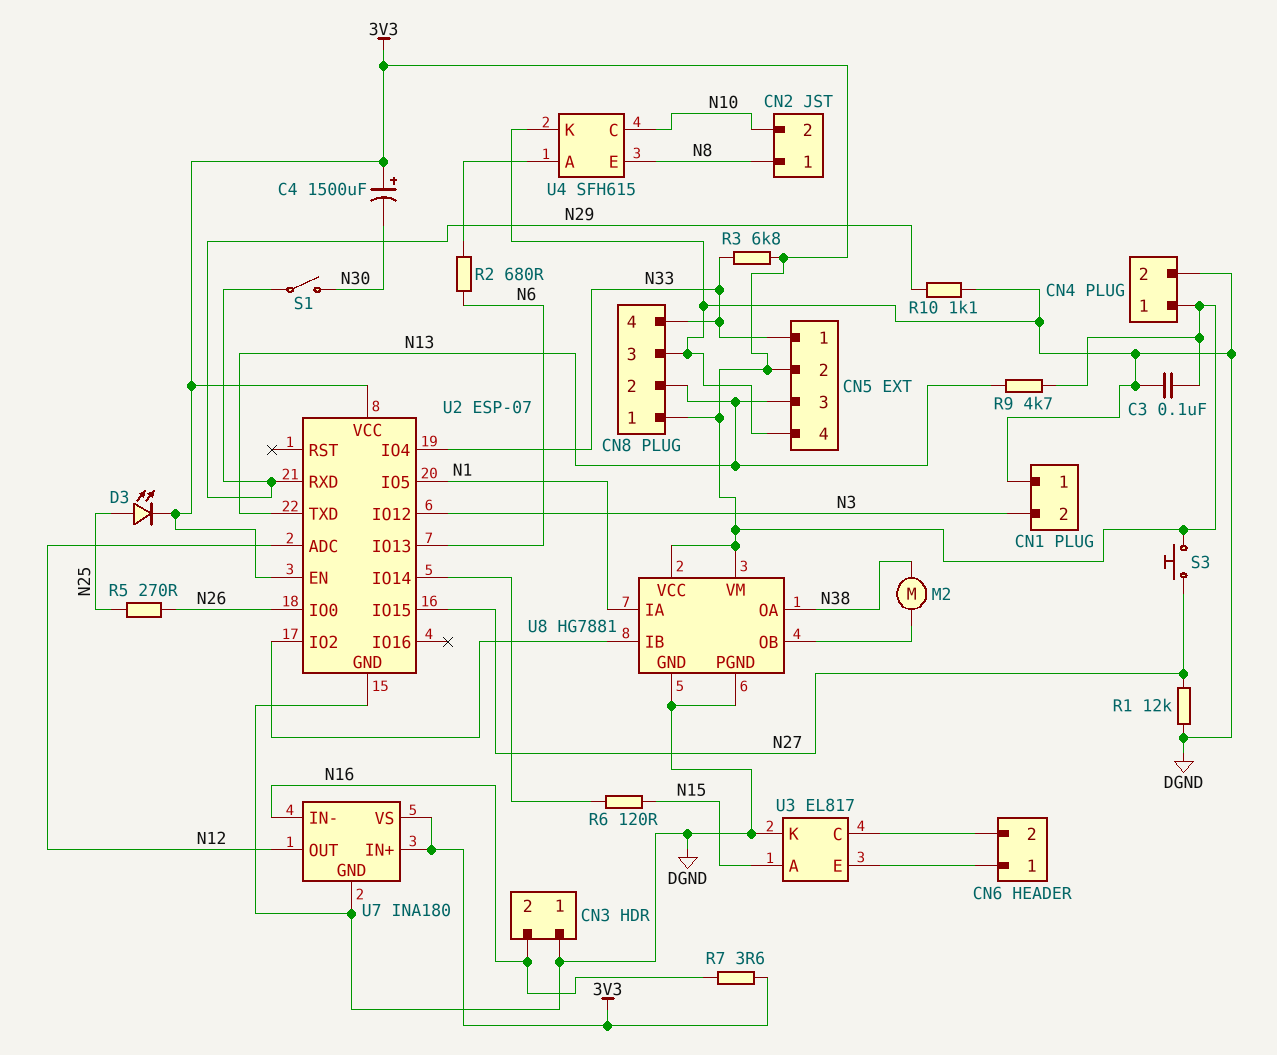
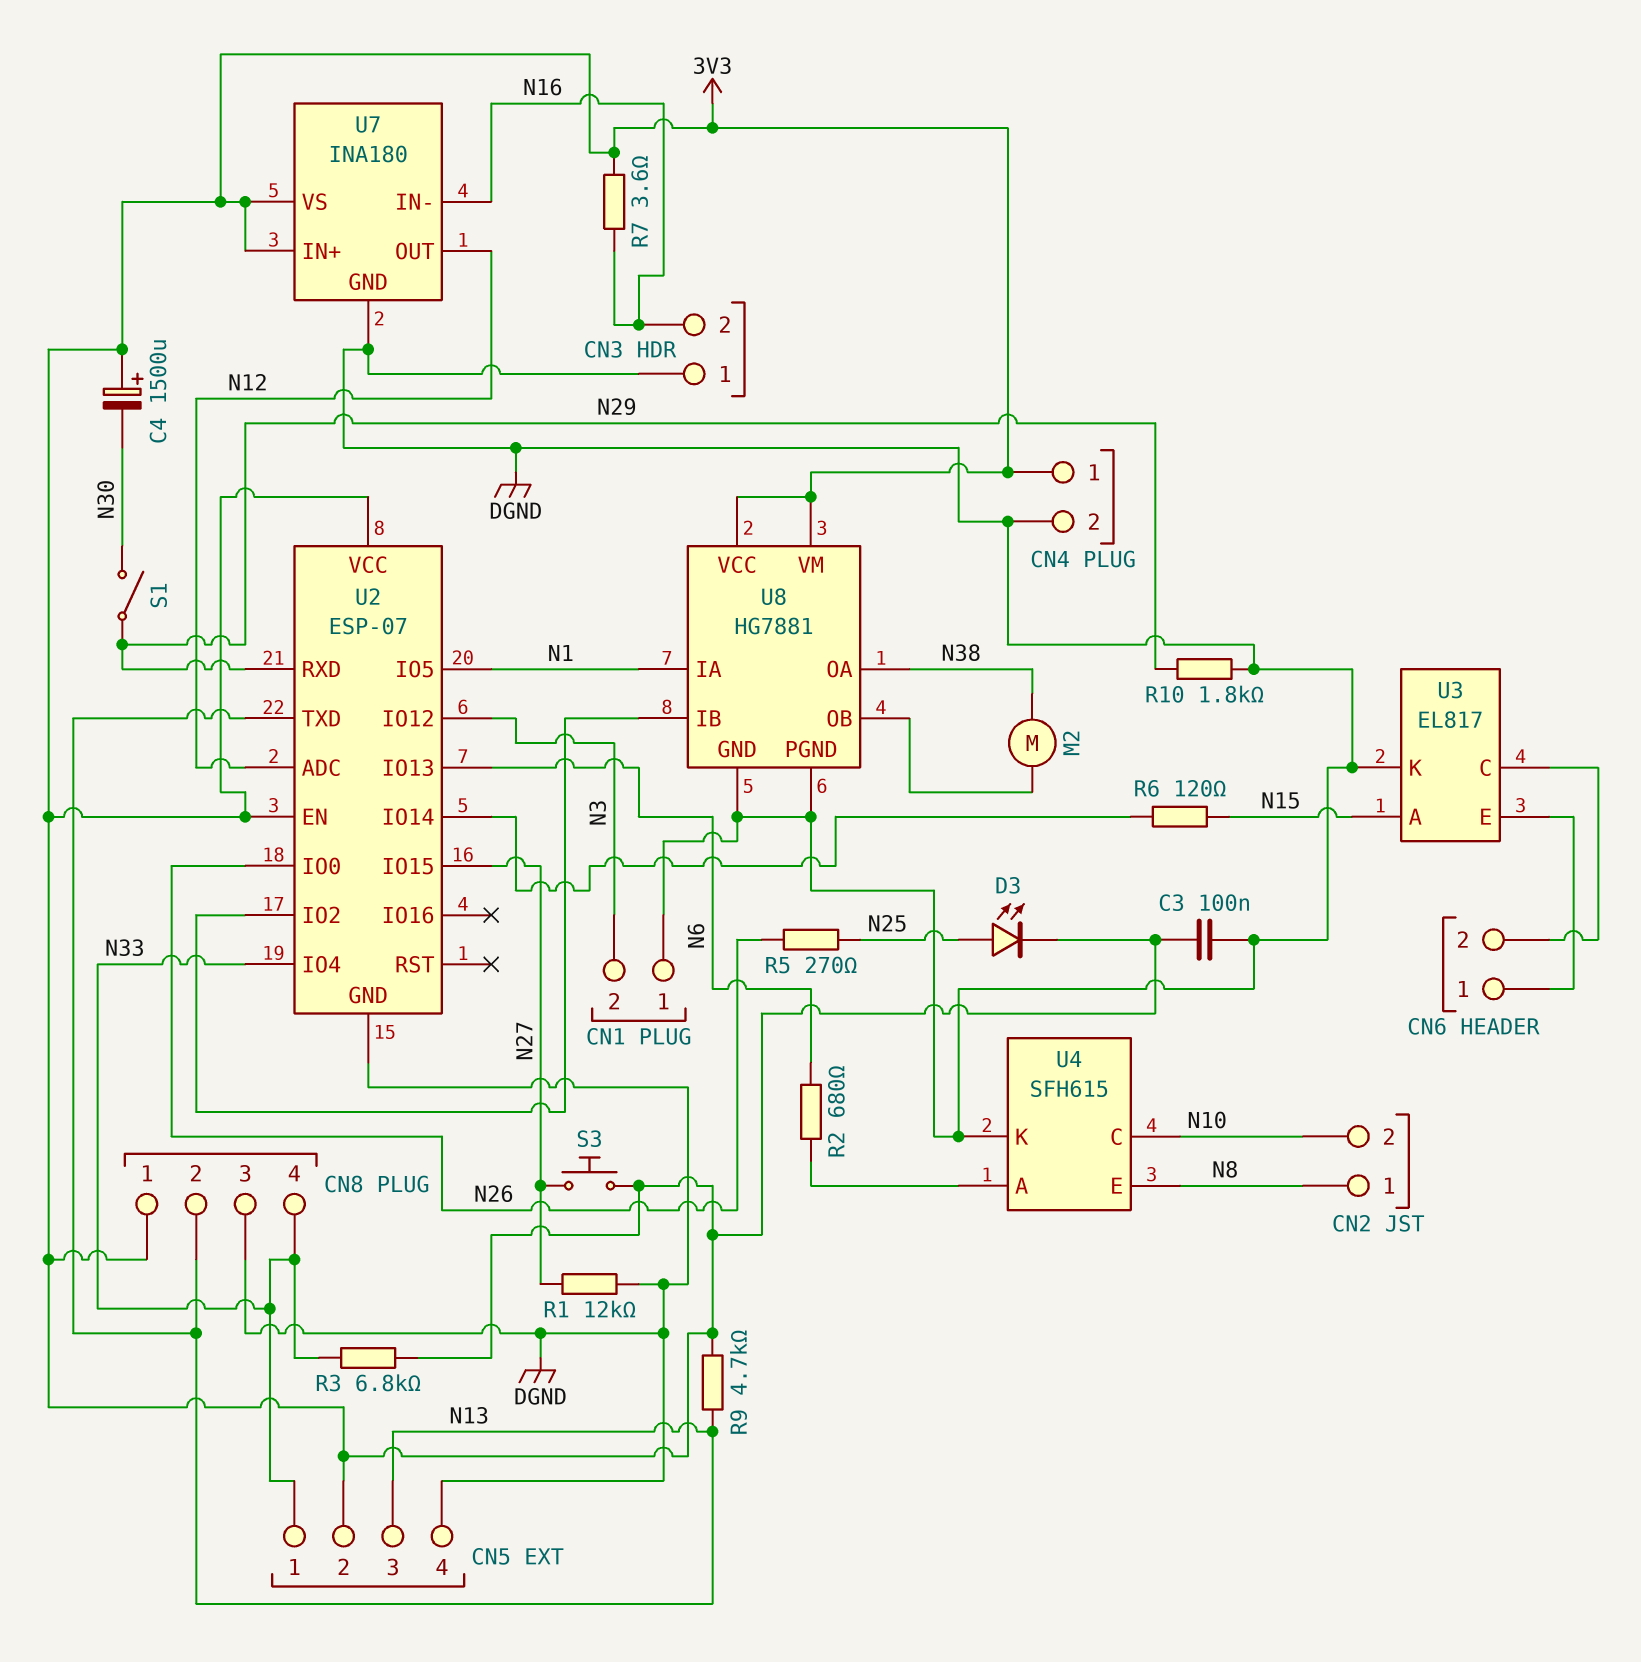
R10: 1.1k (DGND, N29) -> 1.8k (DGND, N29)

